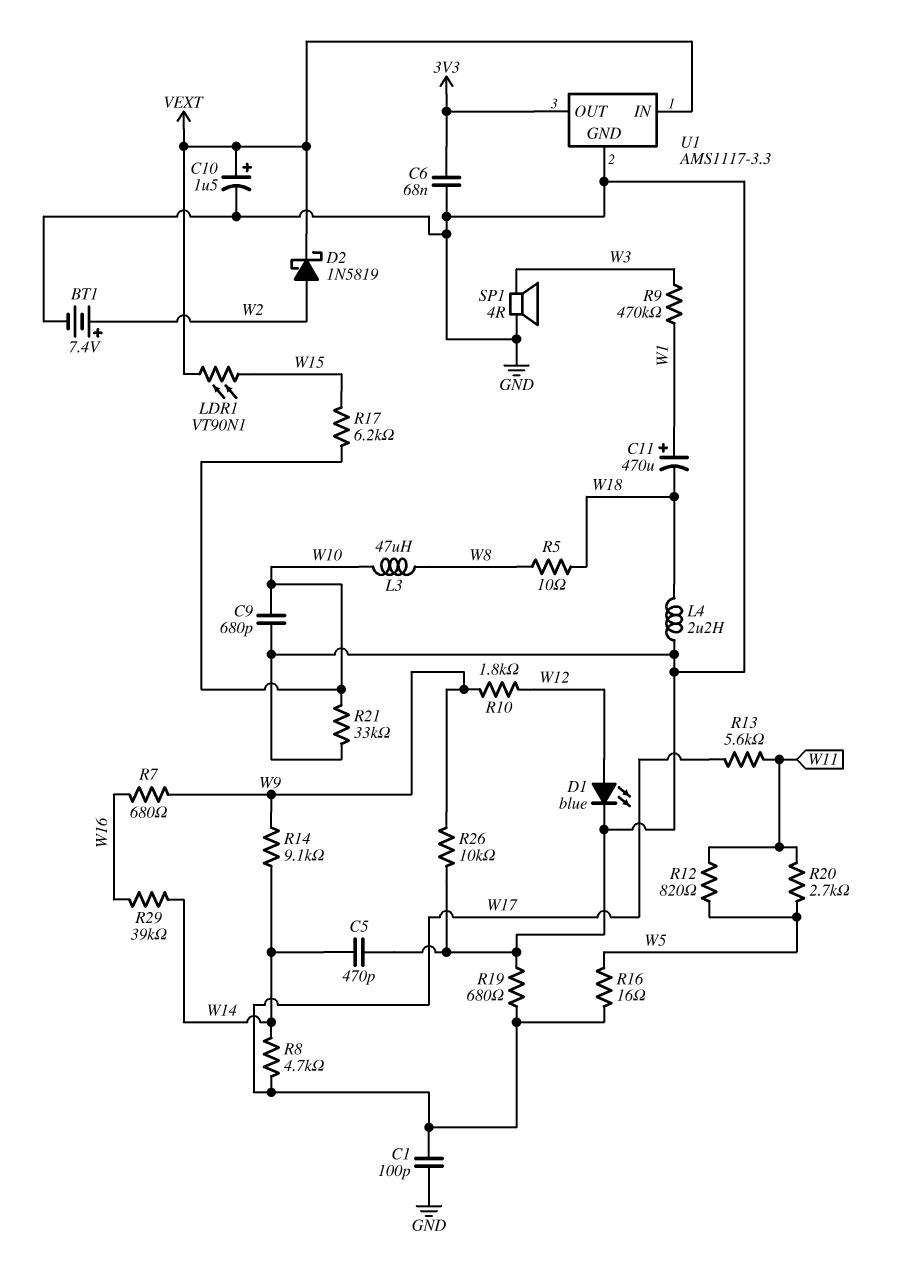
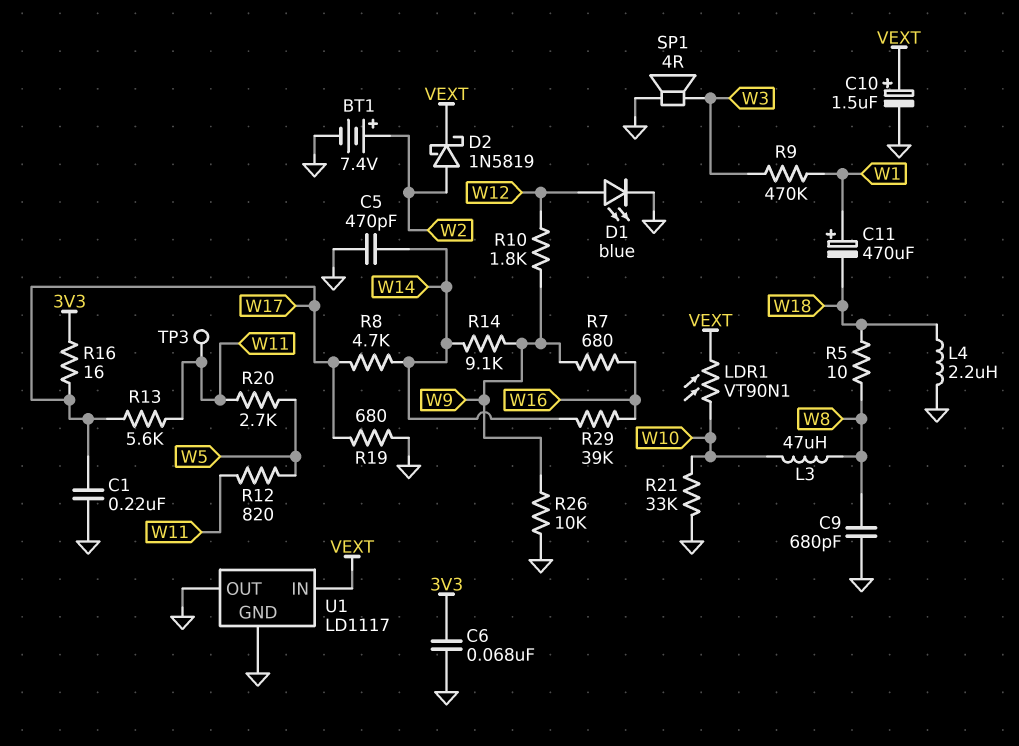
C1: 100pF (GND, W17) -> 220nF (GND, W17)
C9: 680pF (GND, W10) -> 680pF (GND, W8)
LDR1: VT90N1 (VEXT, W15) -> VT90N1 (VEXT, W10)
R16: 16 (W5, W17) -> 16 (3V3, W17)
R17: 6.2k (W10, W15) -> none
TP3: none -> test point (W11)
U1: AMS1117-3.3 -> LD1117
U1 pin OUT: 3V3 -> GND

